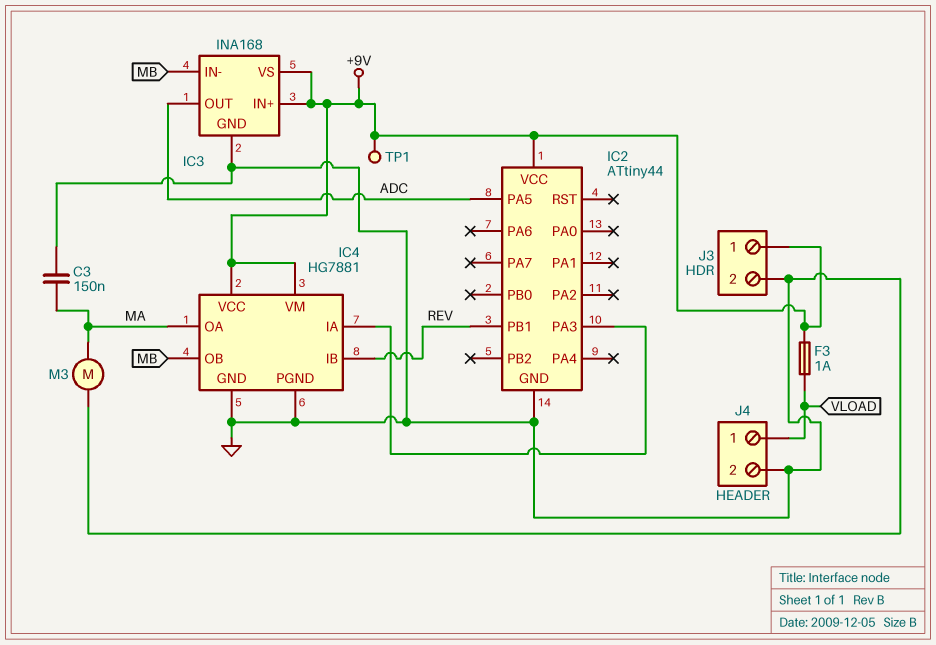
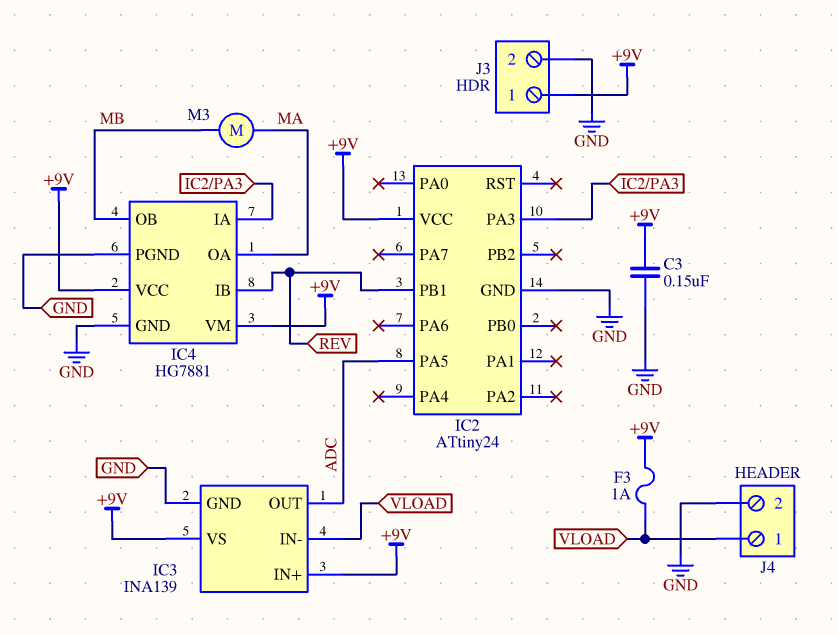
C3: 150nF (GND, MA) -> 150nF (+9V, GND)
IC2: ATtiny44 -> ATtiny24
IC3: INA168 -> INA139
IC3 pin IN-: MB -> VLOAD
M3: motor (GND, MA) -> motor (MA, MB)
TP1: test point (+9V) -> none

